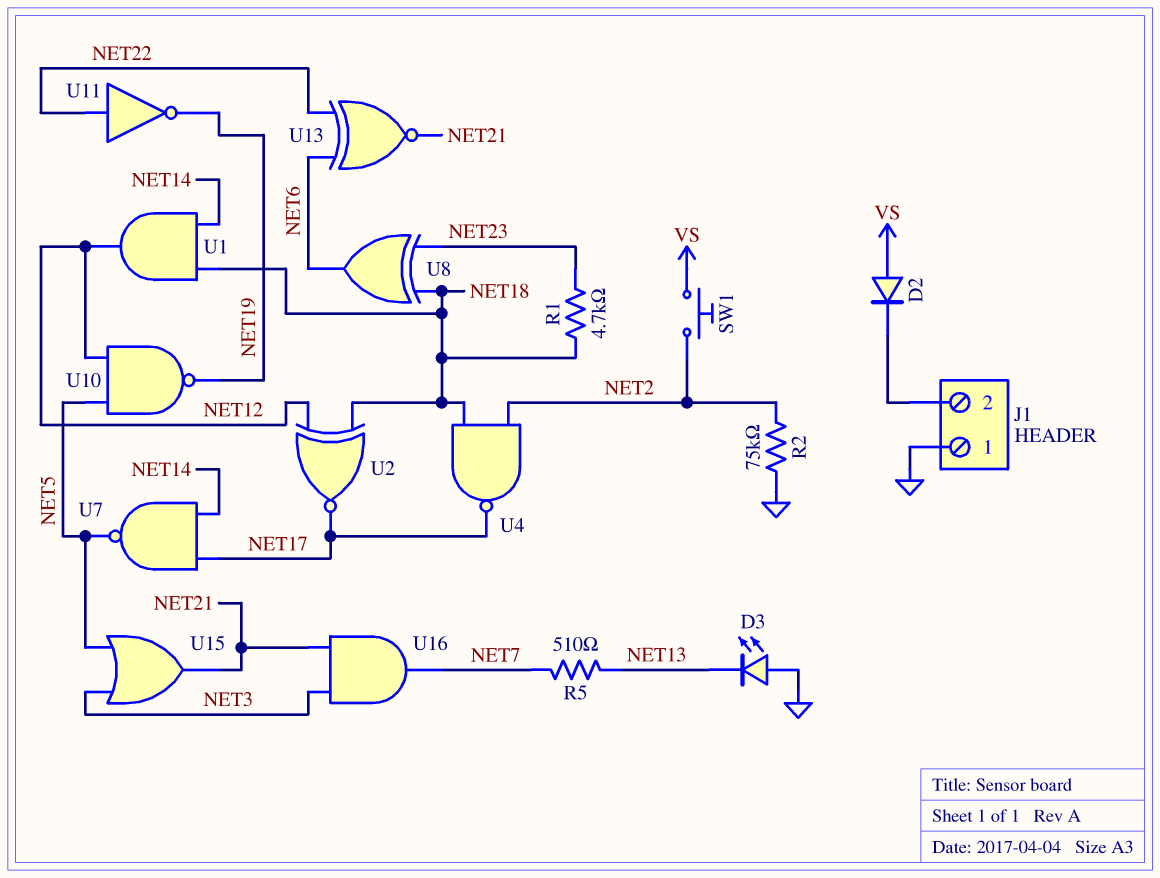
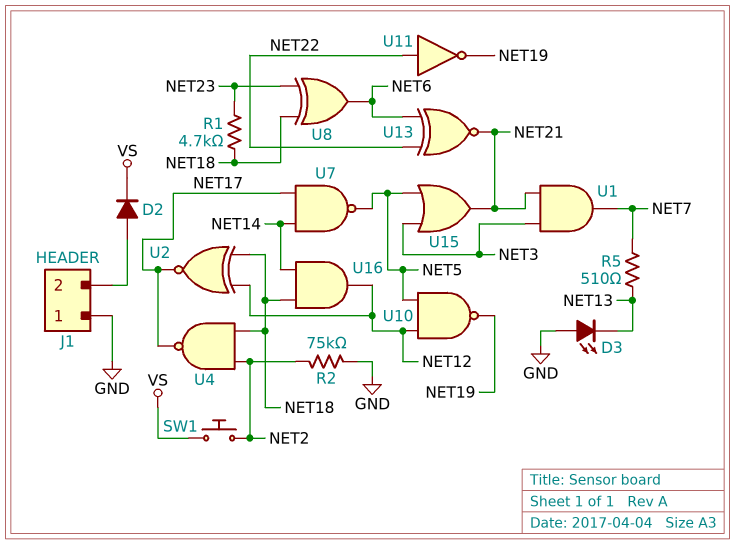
D2: diode (A VS, K J1/2) -> diode (A J1/2, K VS)
U1: AND (in NET14, in NET18, out NET12) -> AND (in NET3, in NET21, out NET7)
U16: AND (in NET3, in NET21, out NET7) -> AND (in NET14, in NET18, out NET12)

